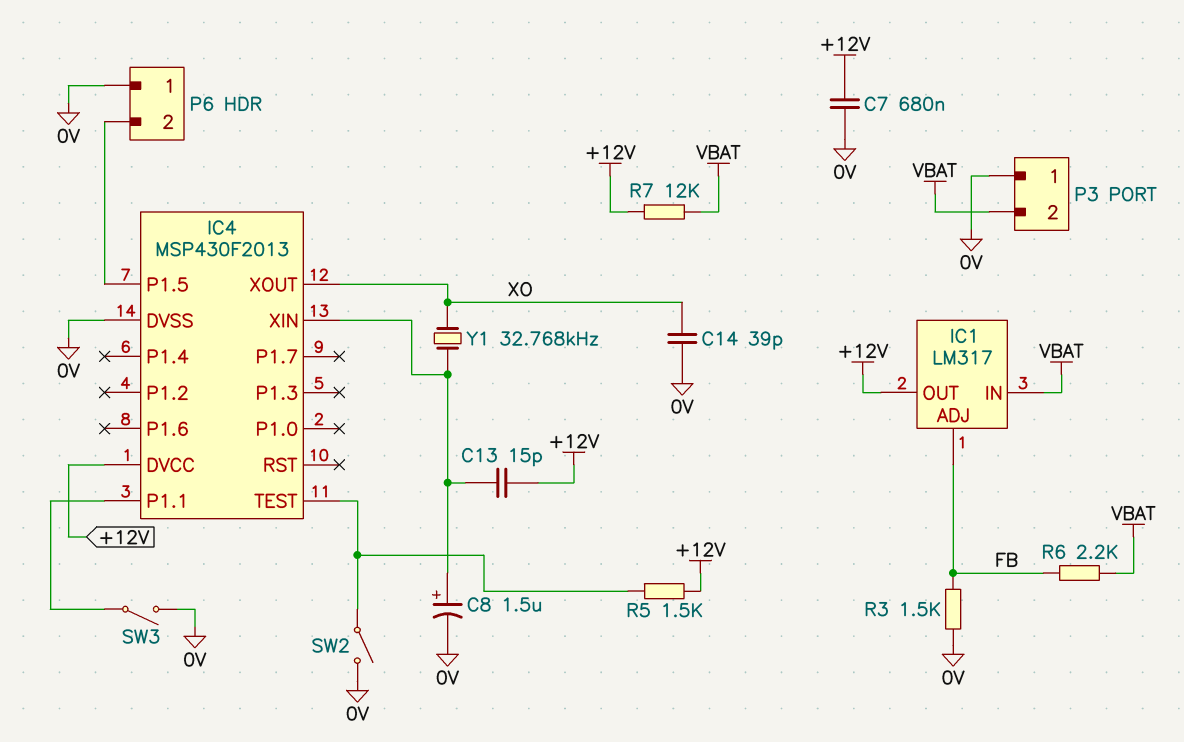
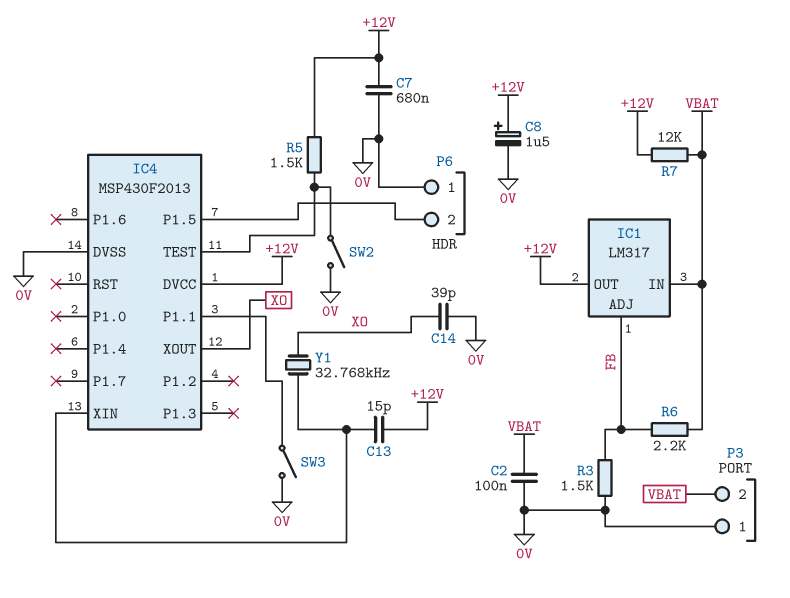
C2: none -> 100nF (0V, VBAT)
C8: 1.5uF (plus IC4/XIN, minus 0V) -> 1.5uF (plus +12V, minus 0V)

